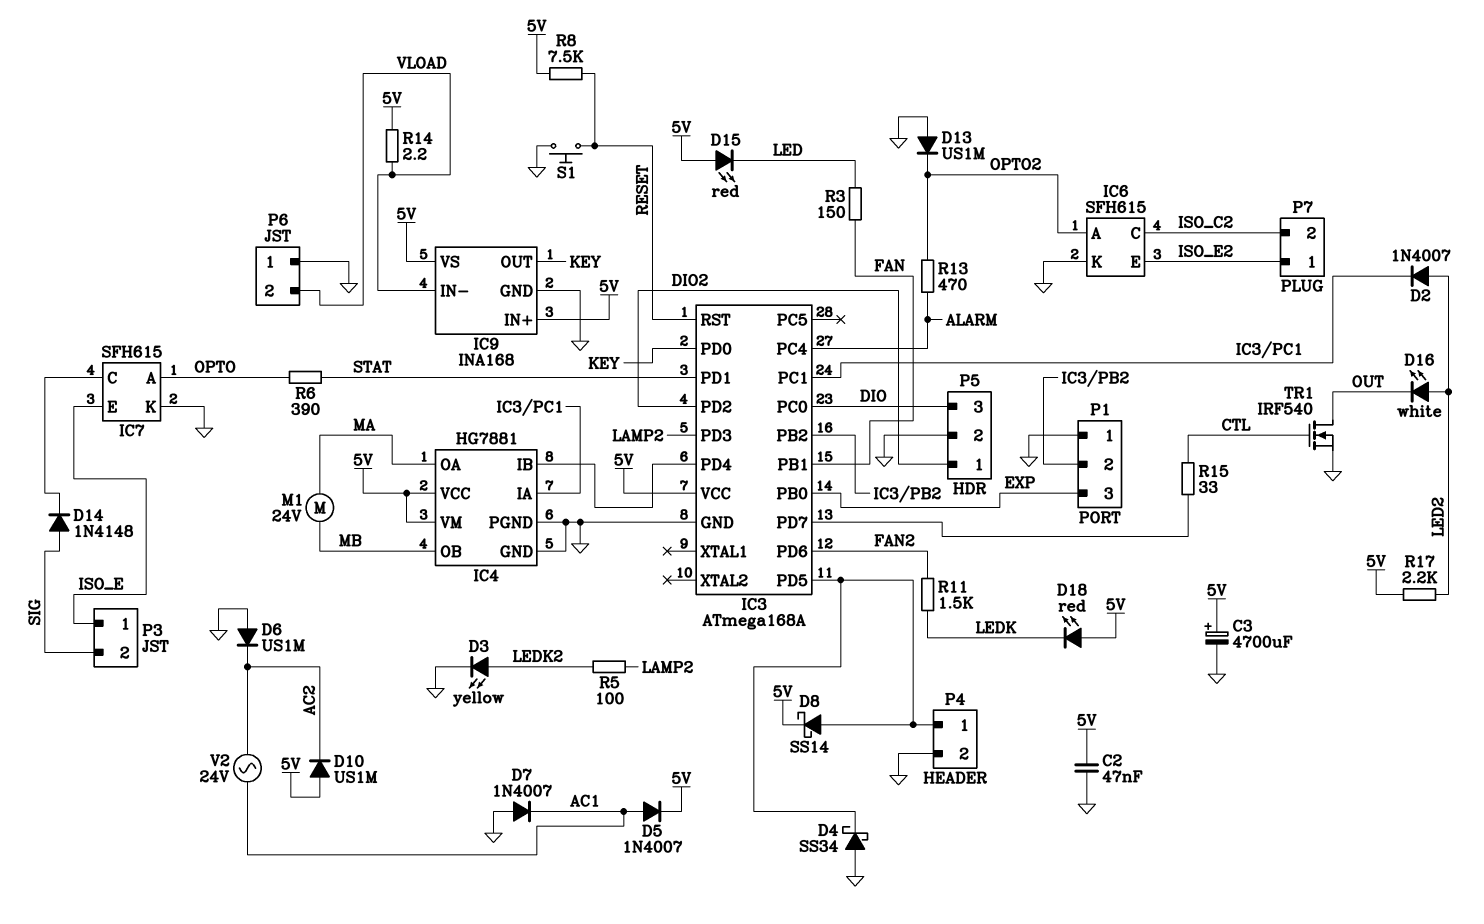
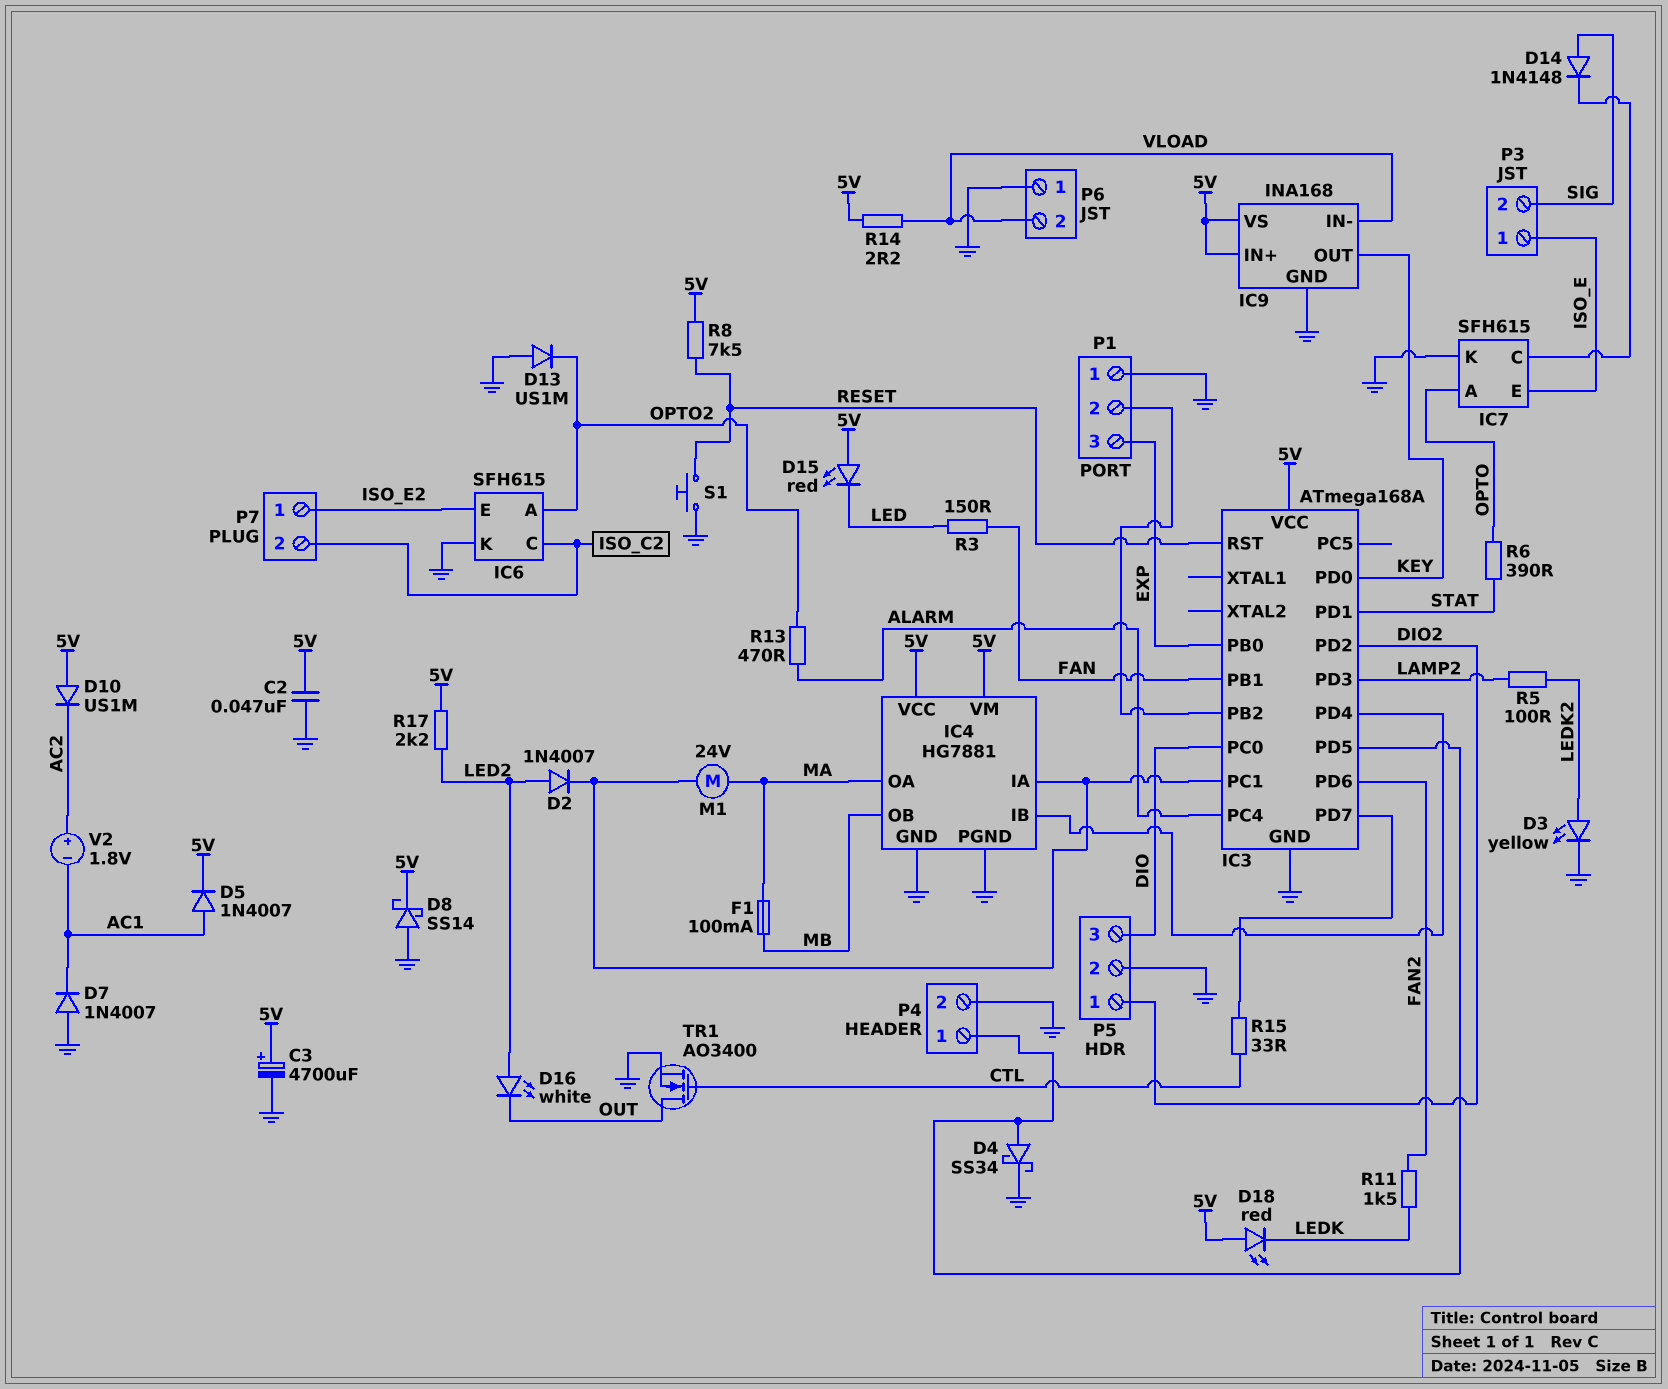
D4: schottky SS34 (A GND, K IC3/PD5) -> schottky SS34 (A IC3/PD5, K GND)
D6: diode US1M (A GND, K AC2) -> none
D8: schottky SS14 (A IC3/PD5, K 5V) -> schottky SS14 (A GND, K 5V)
F1: none -> 100mA (MA, MB)
M1: motor 24V (MA, MB) -> motor 24V (IC3/PC1, MA)
TR1: NMOS IRF540 (G CTL, D OUT, S GND) -> NMOS AO3400 (G CTL, D OUT, S GND)
V2: AC 24V (AC1, AC2) -> 1.8V (plus AC2, minus AC1)

